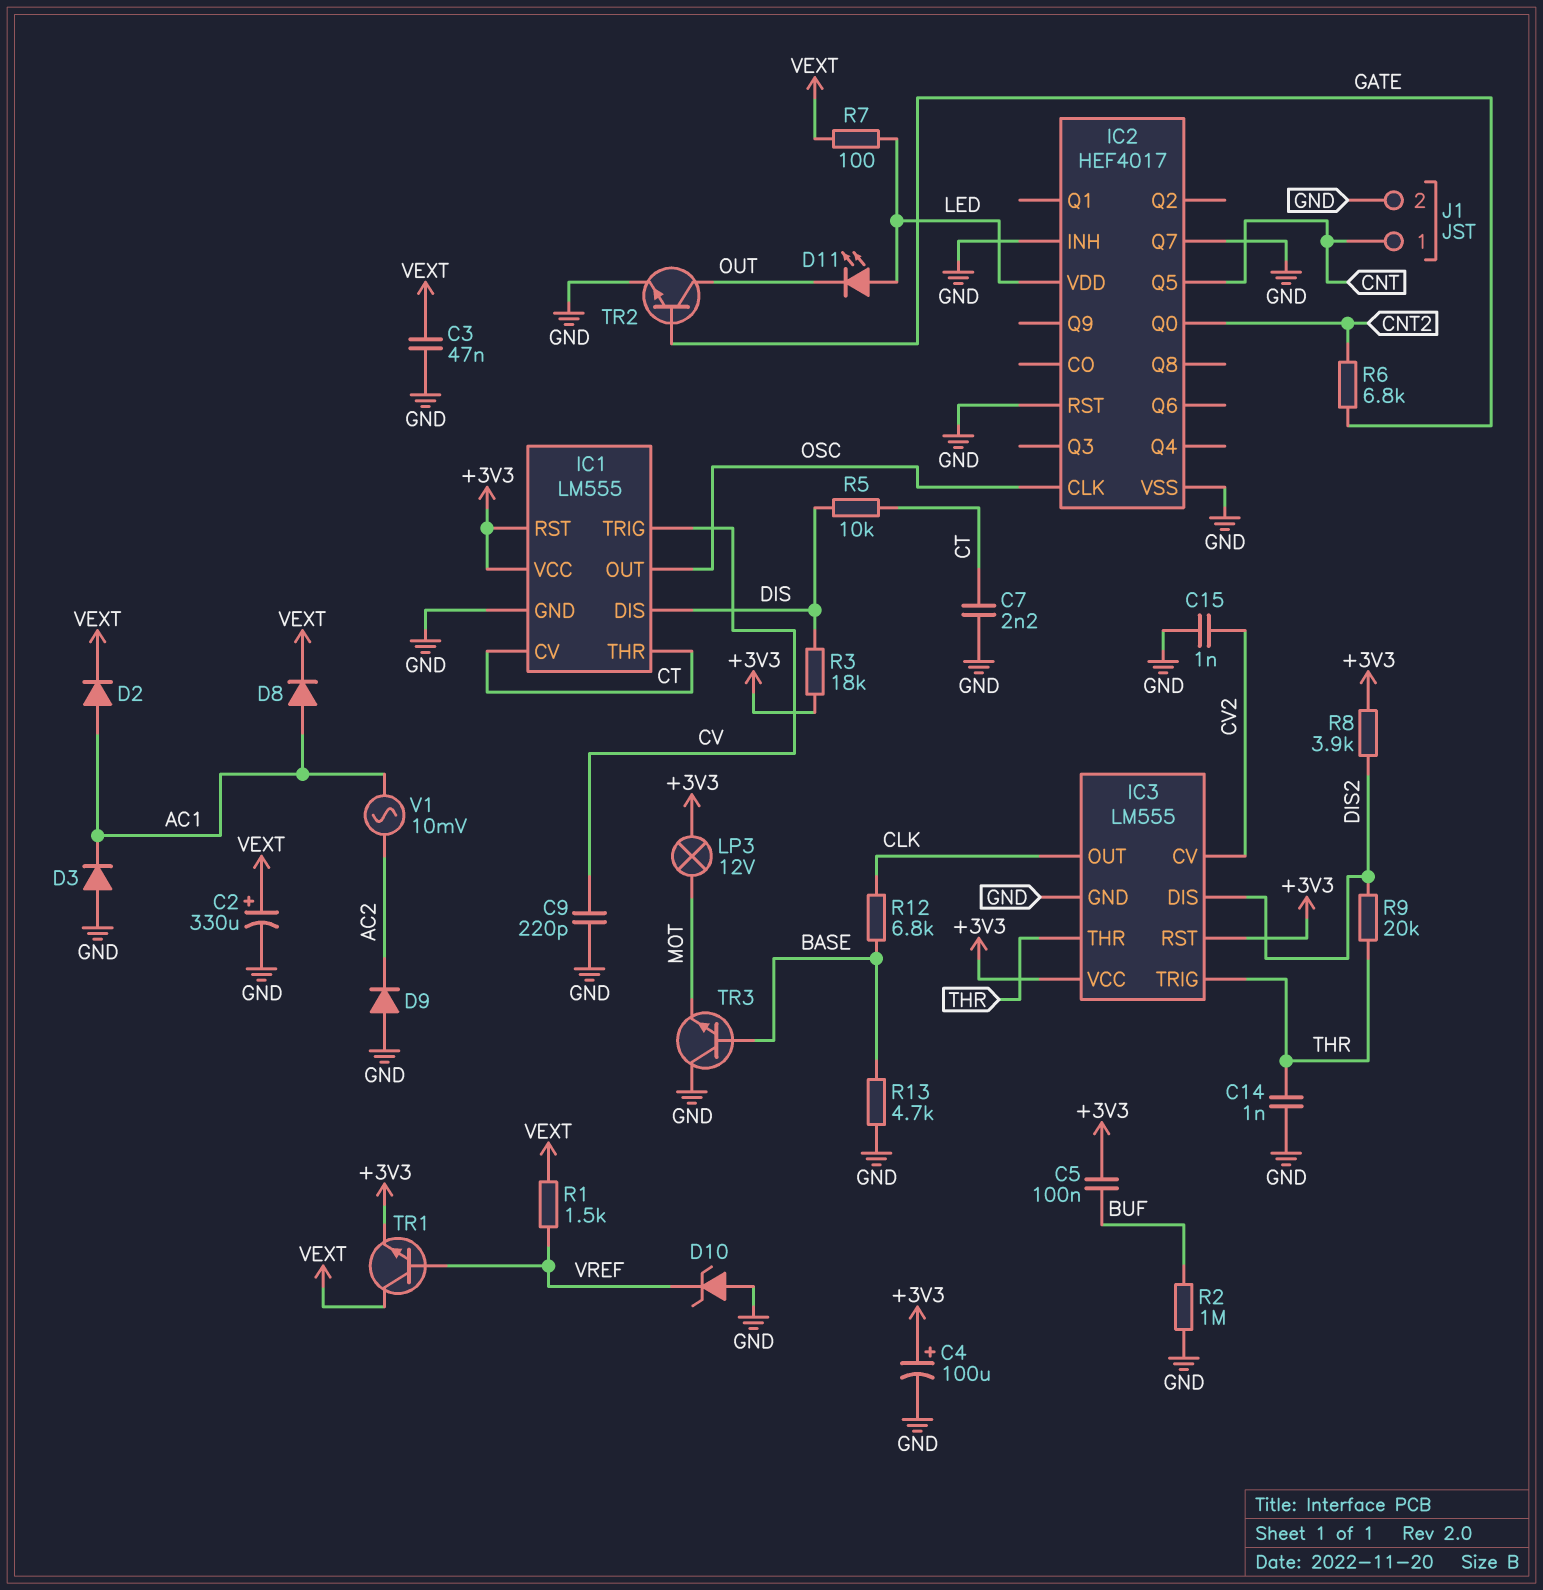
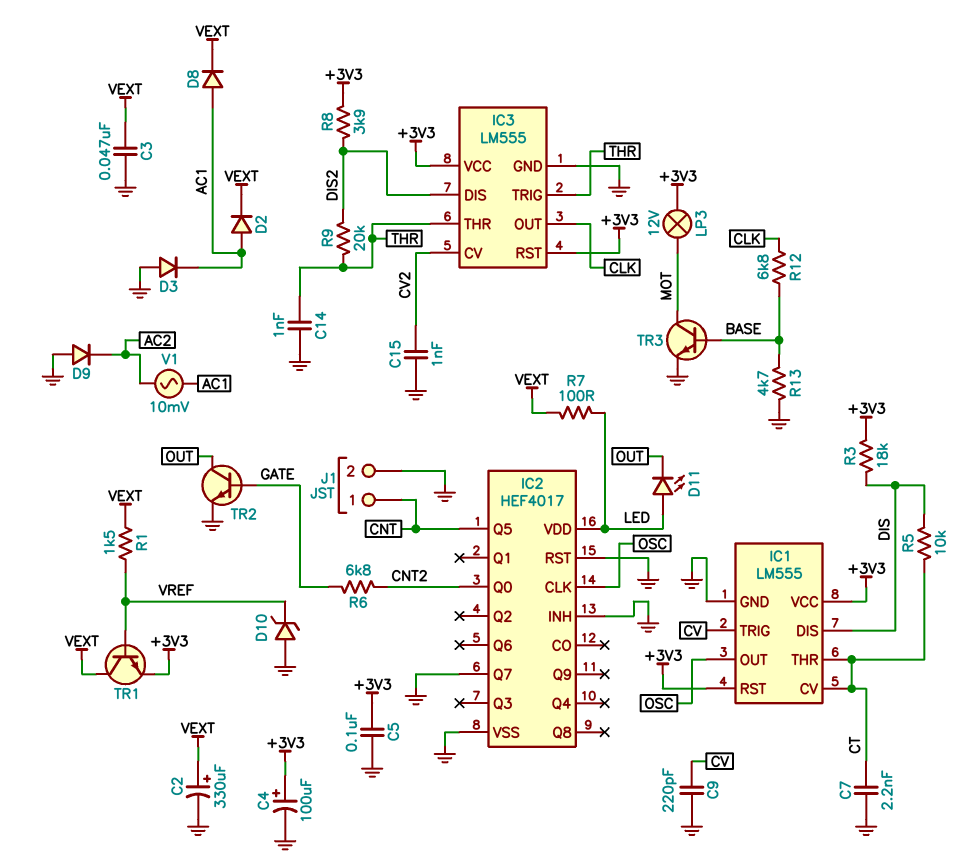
C5: 100nF (+3V3, BUF) -> 100nF (+3V3, GND)
R2: 1M (BUF, GND) -> none
TR3: NPN (B BASE, C GND, E MOT) -> NPN (B BASE, C MOT, E GND)

